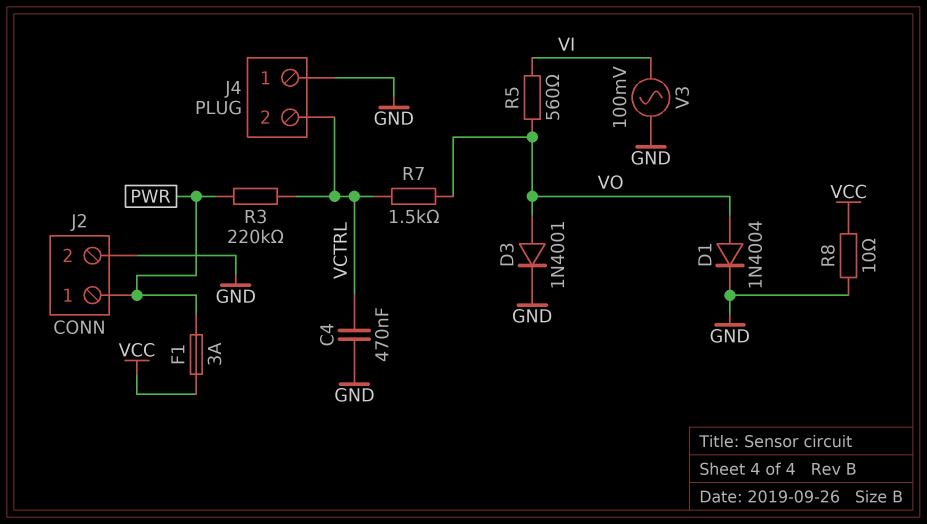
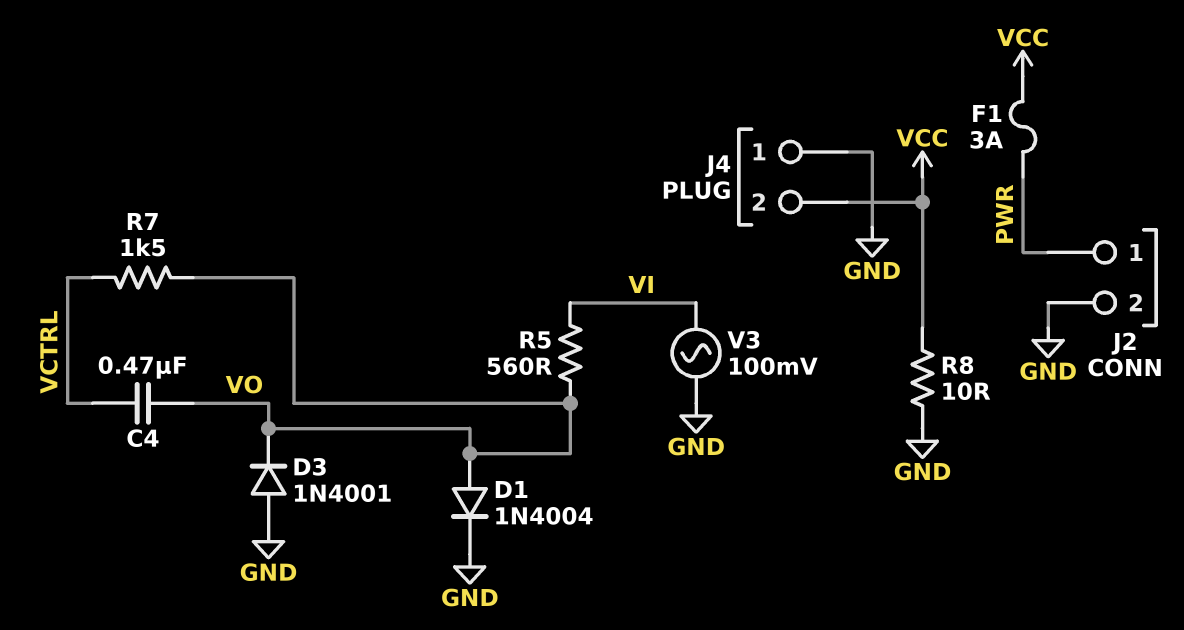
C4: 470nF (GND, VCTRL) -> 470nF (VCTRL, VO)
D3: diode 1N4001 (A VO, K GND) -> diode 1N4001 (A GND, K VO)
J4 pin 2: VCTRL -> VCC
R3: 220k (PWR, VCTRL) -> none

